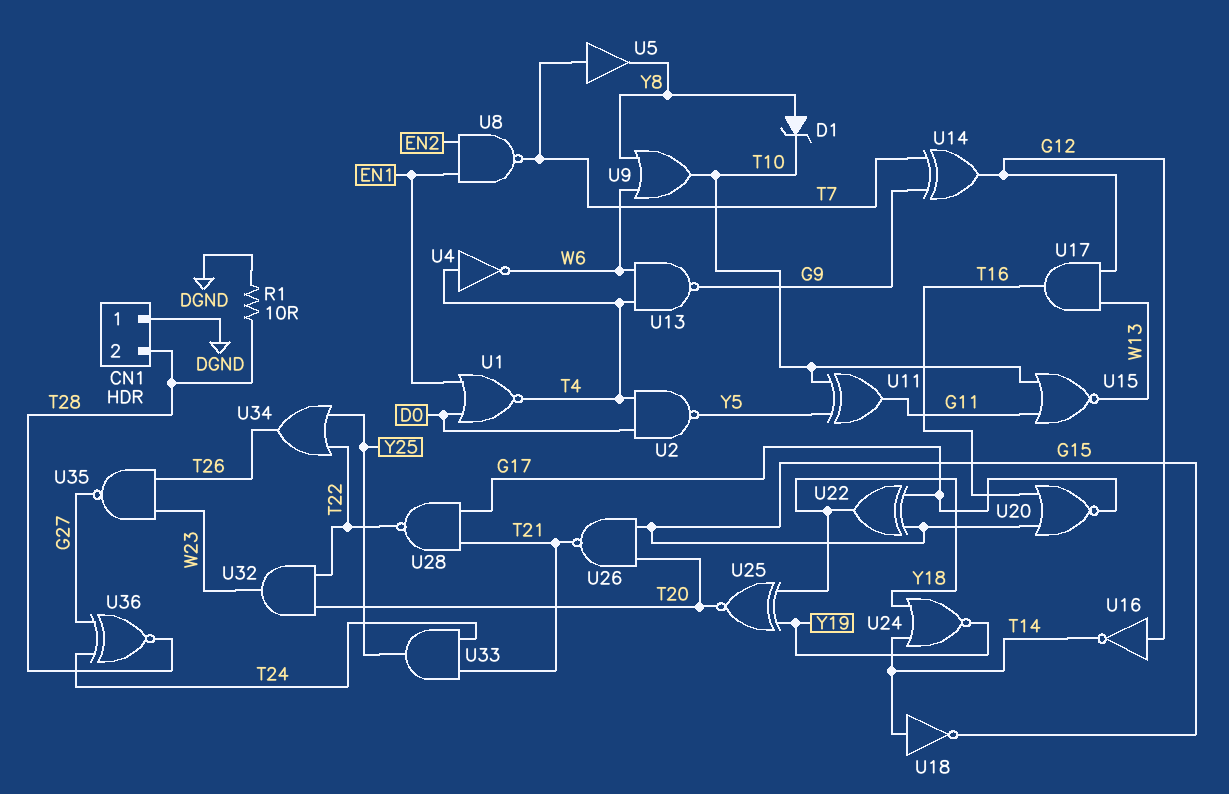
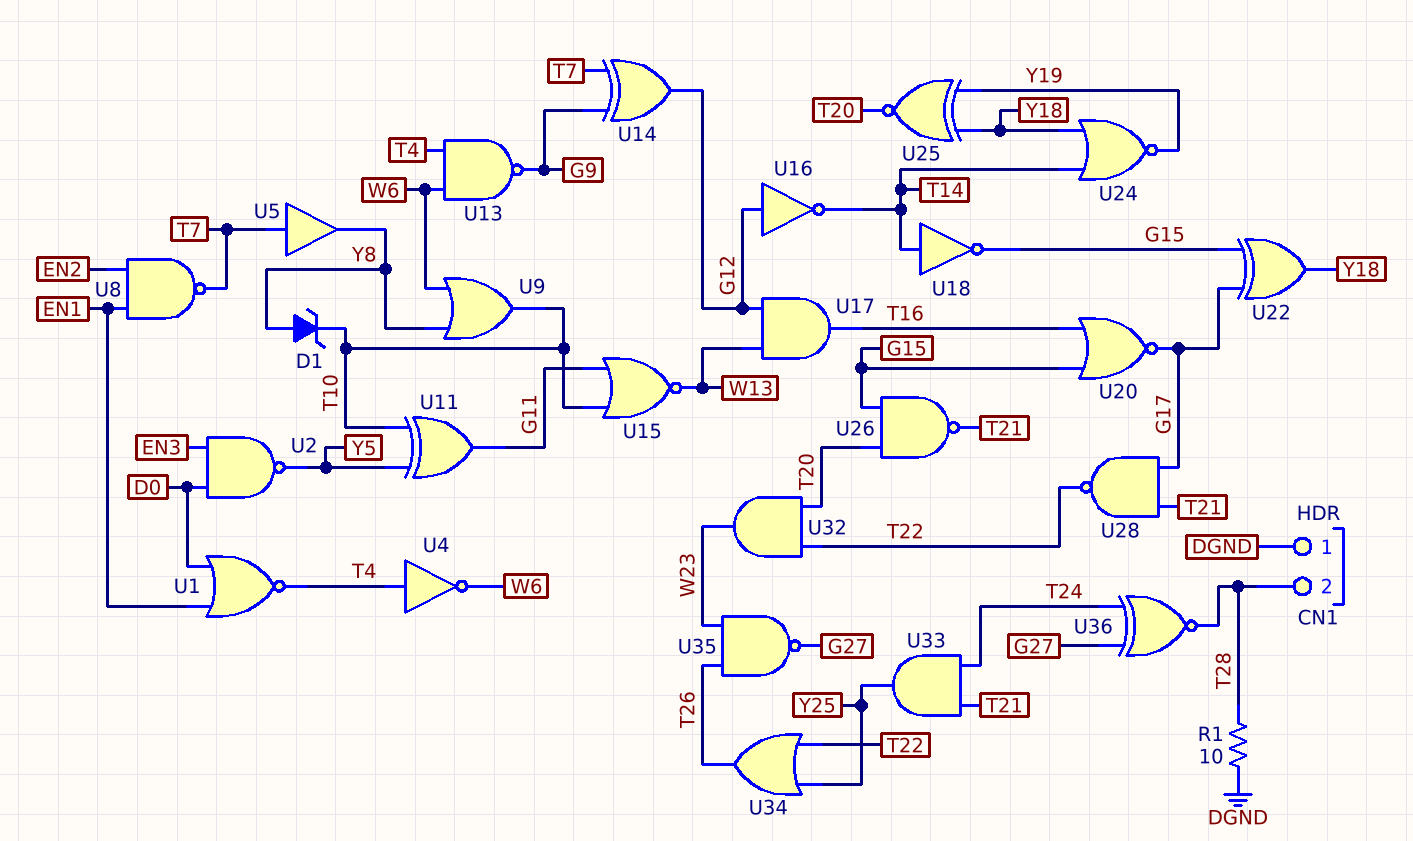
U2: NAND (in D0, in T4, out Y5) -> NAND (in D0, in EN3, out Y5)

